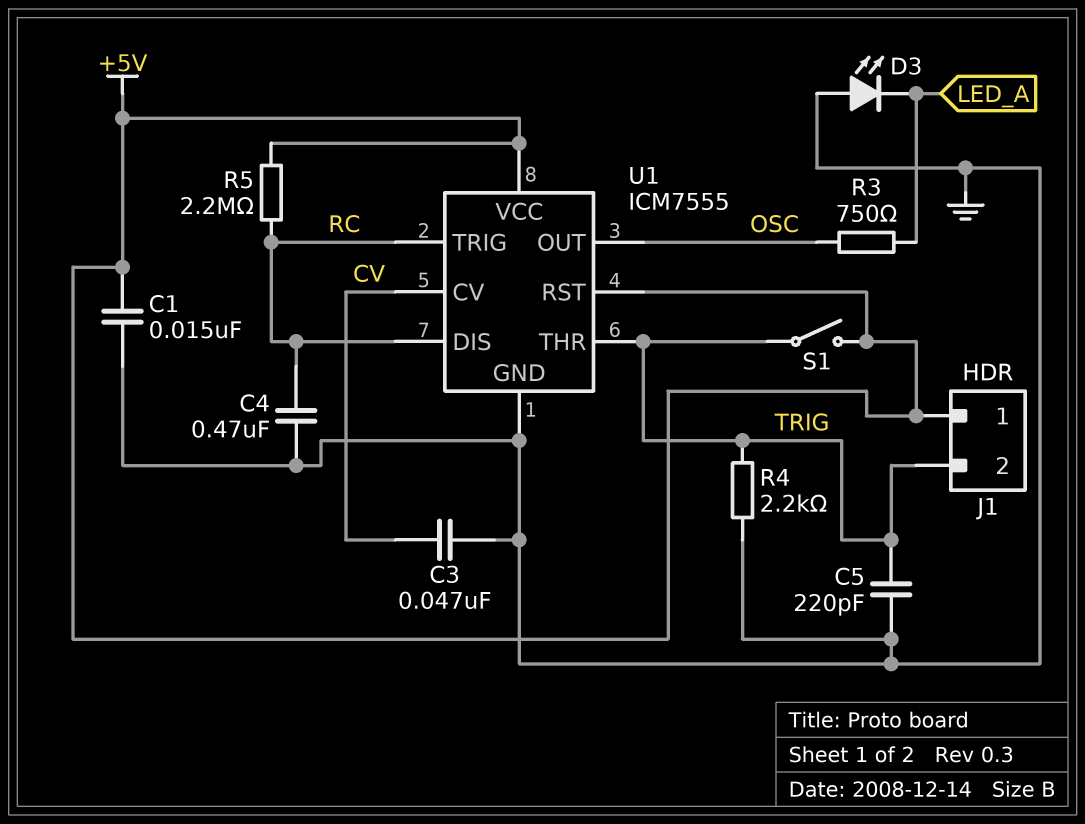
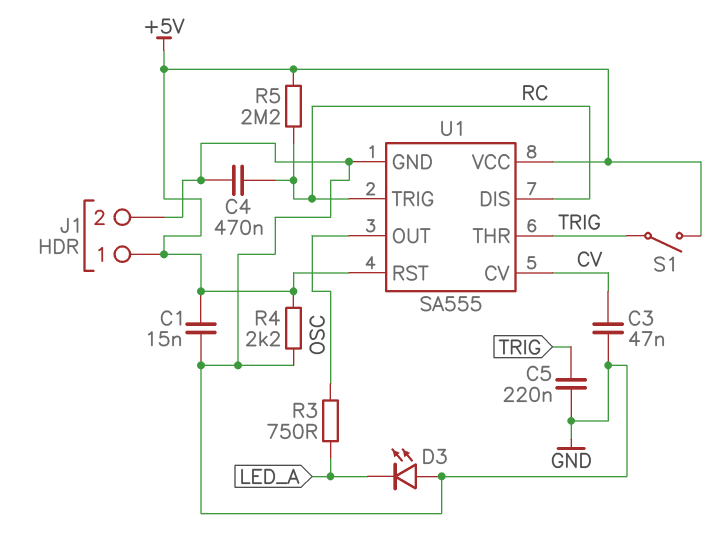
C5: 220pF (GND, TRIG) -> 220nF (GND, TRIG)
J1 pin 2: TRIG -> GND
R4: 2.2k (GND, TRIG) -> 2.2k (+5V, GND)
U1: ICM7555 -> SA555

